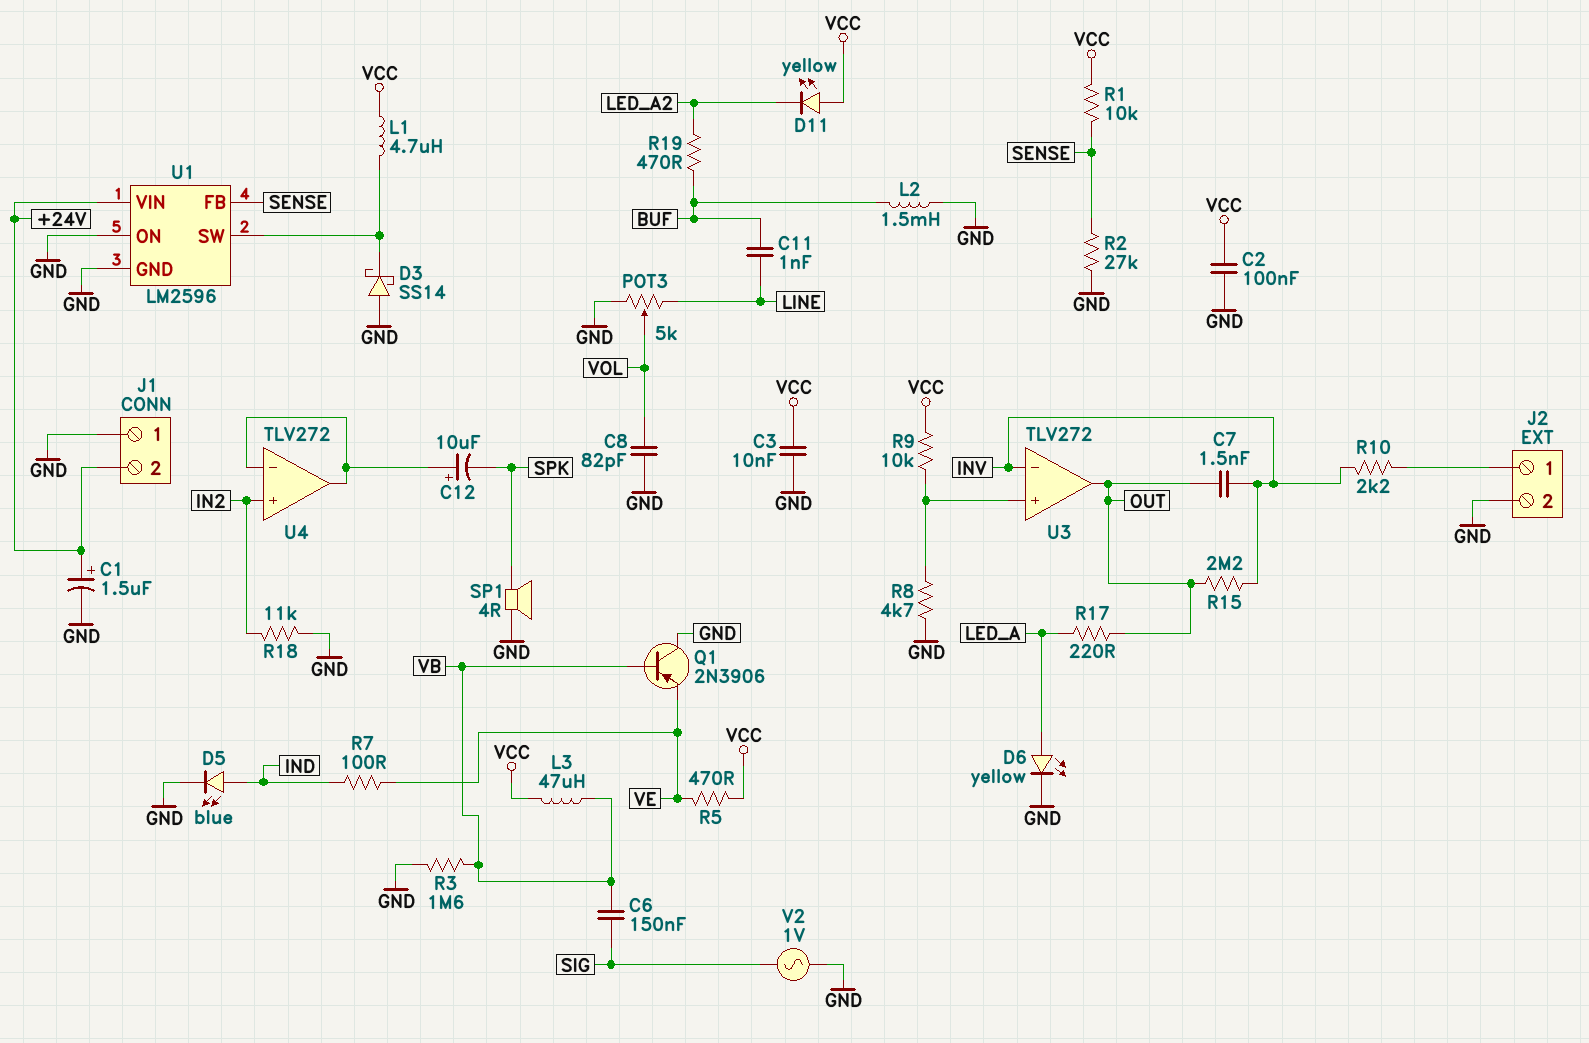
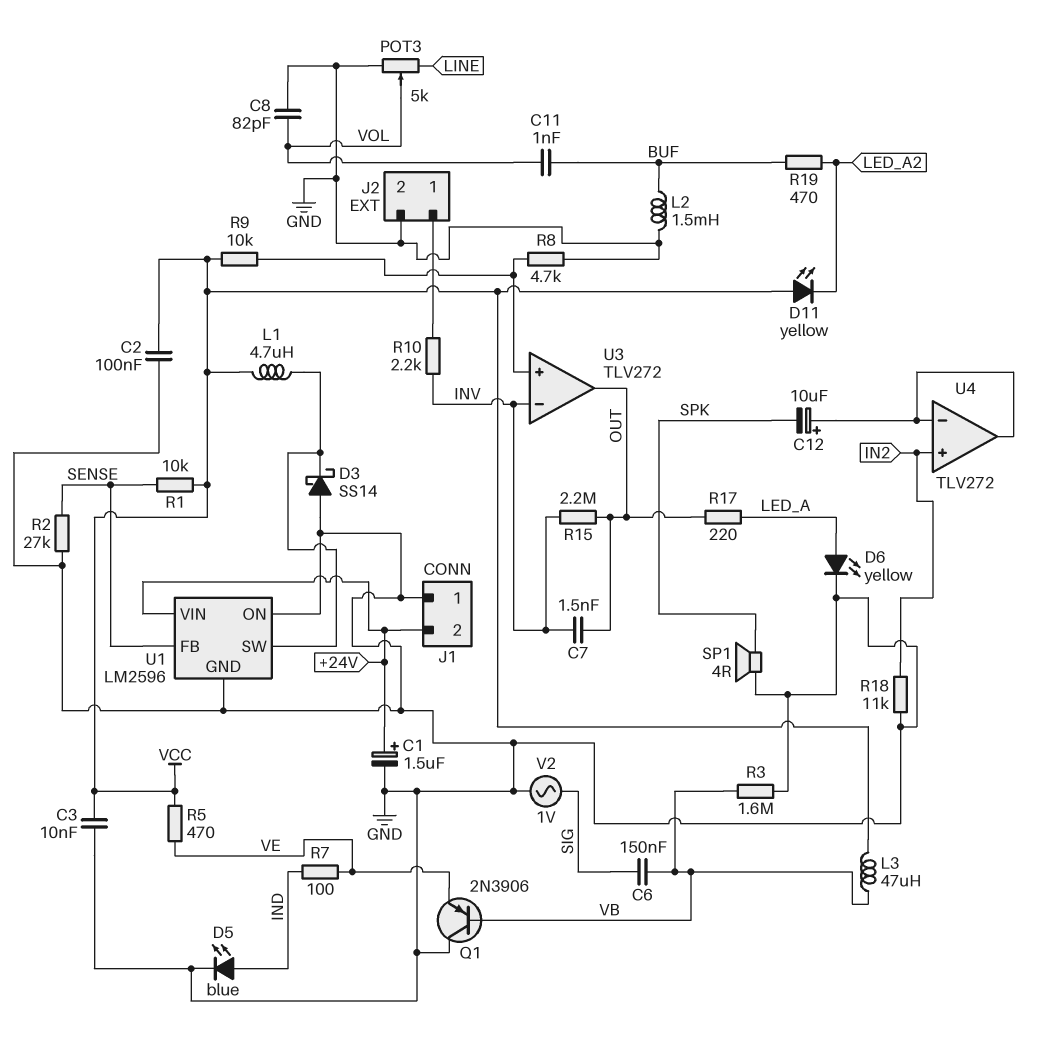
C11: 1nF (BUF, LINE) -> 1nF (BUF, VOL)

